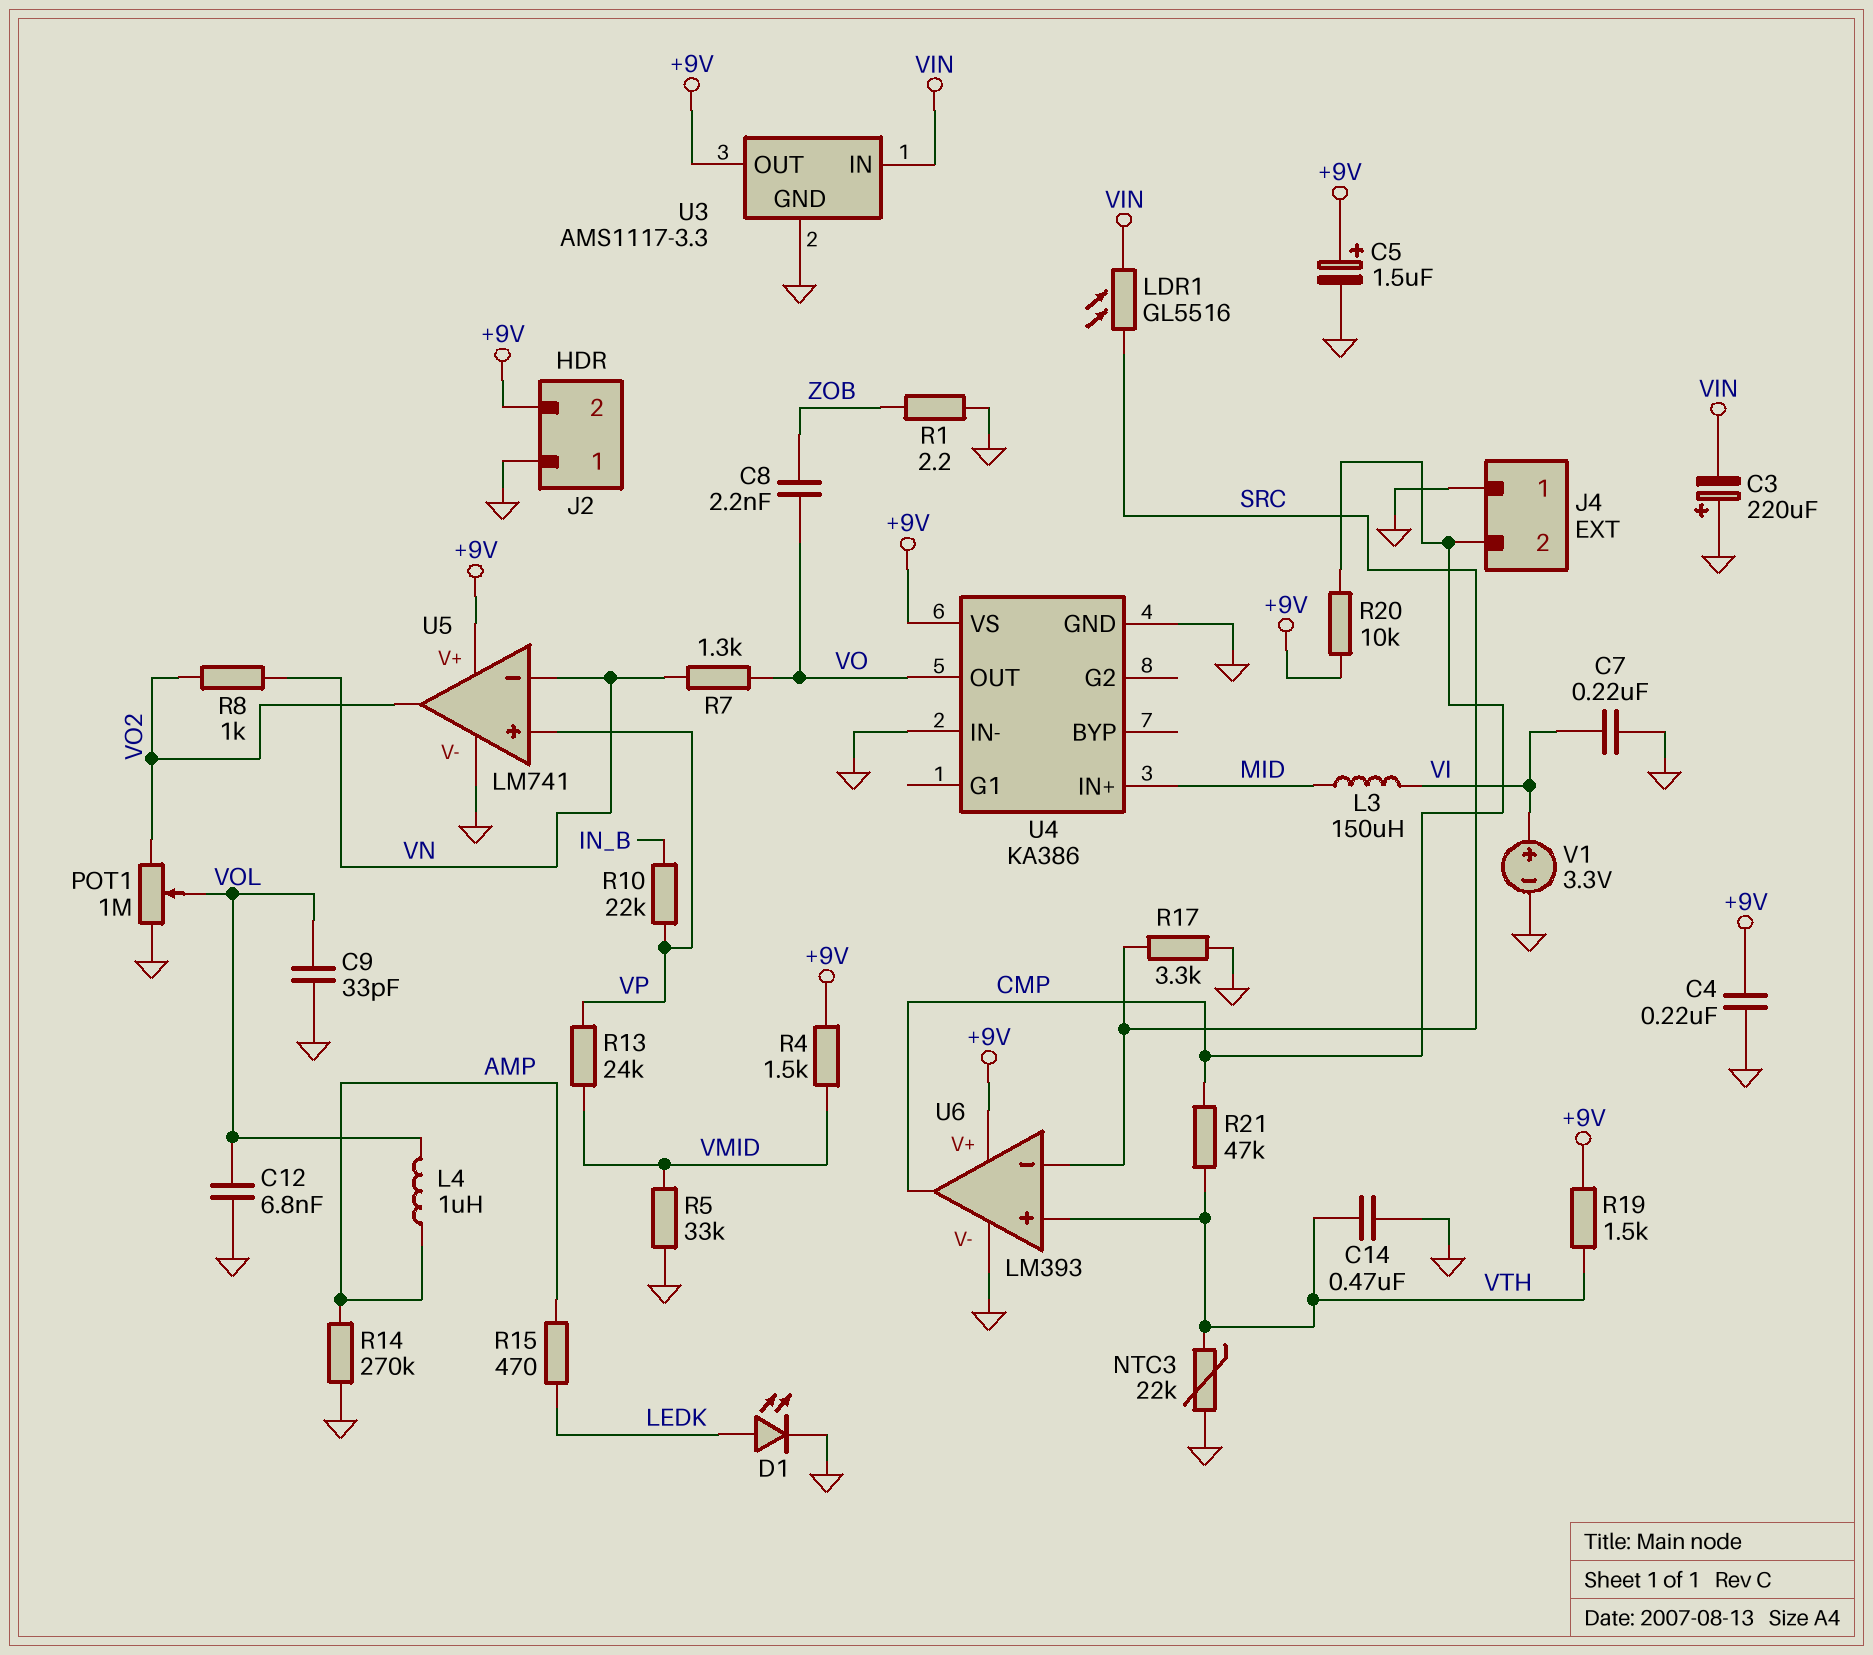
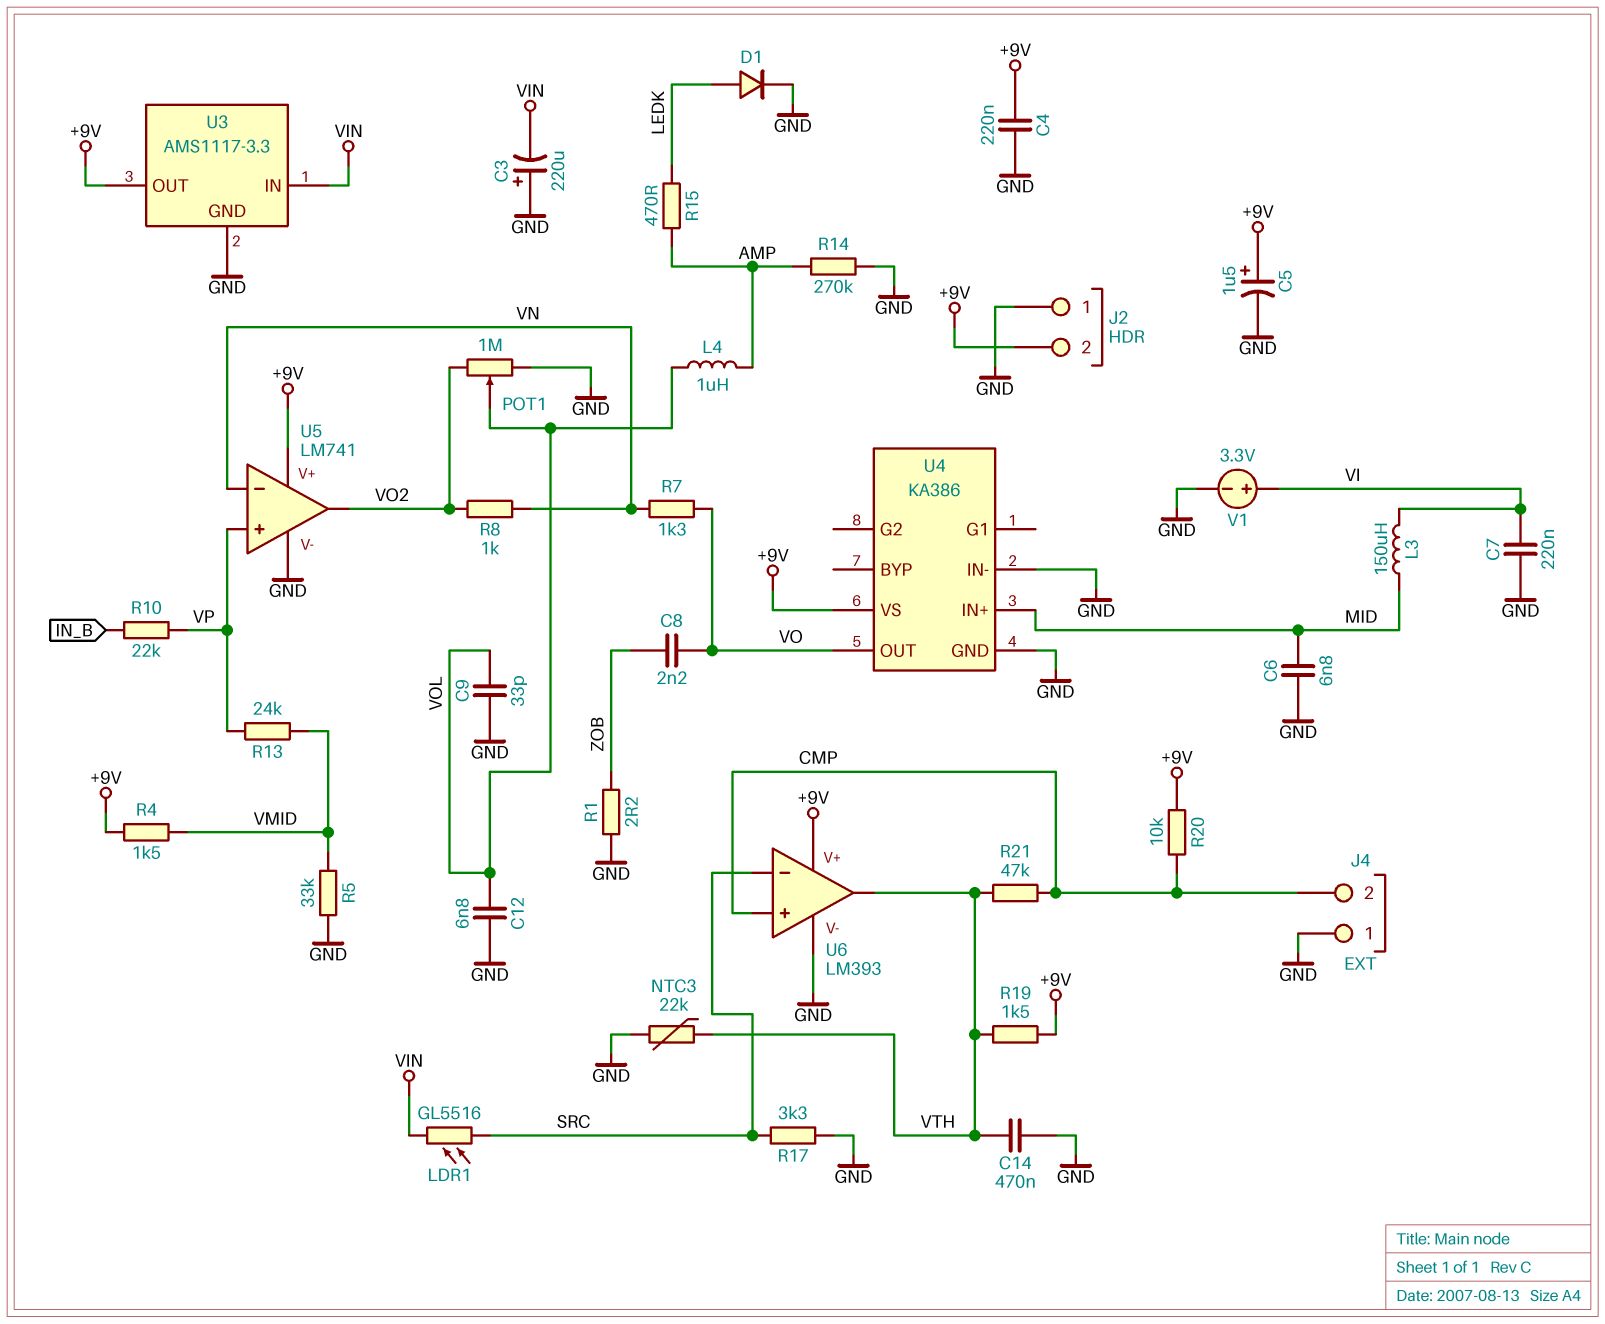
C6: none -> 6.8nF (GND, MID)
D1: LED (A LEDK, K GND) -> diode (A LEDK, K GND)
U6 pin in+: VTH -> CMP
U6 pin out: CMP -> VTH

